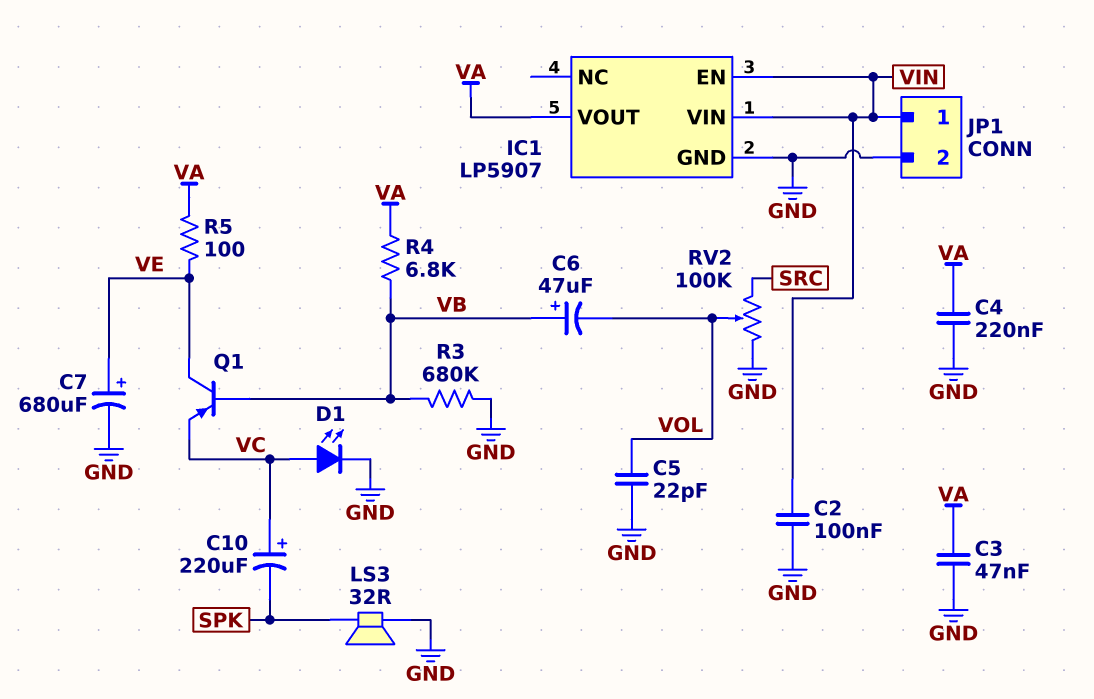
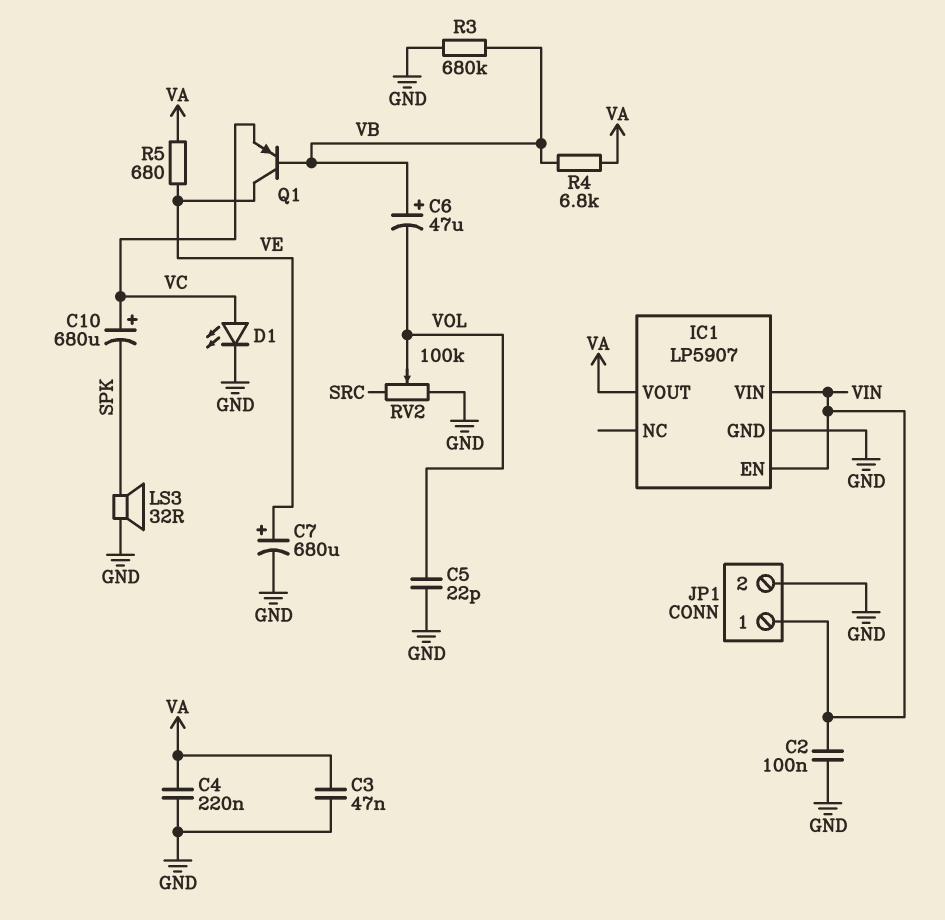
C10: 220uF (plus VC, minus SPK) -> 680uF (plus VC, minus SPK)
R5: 100 (VA, VE) -> 680 (VA, VE)

